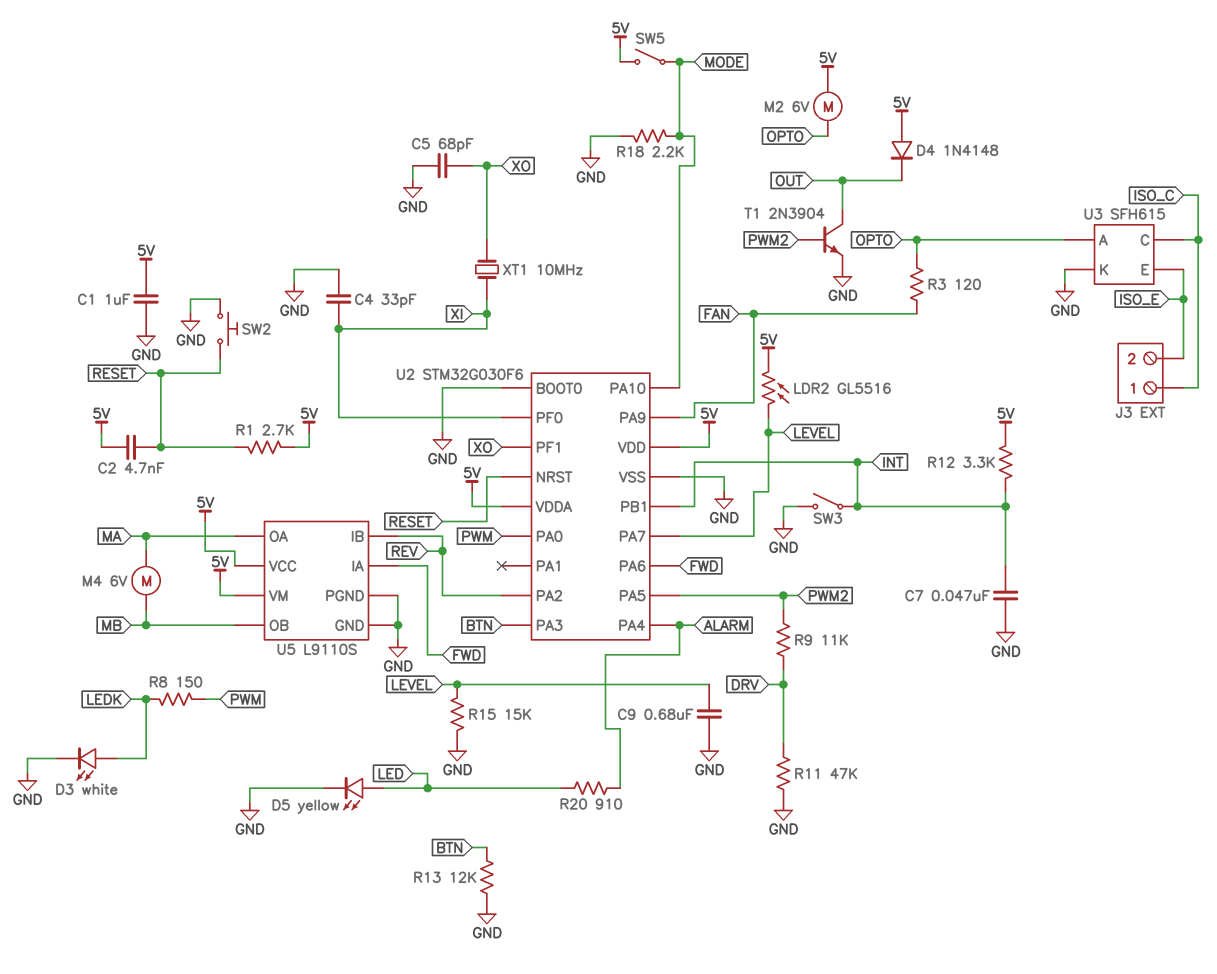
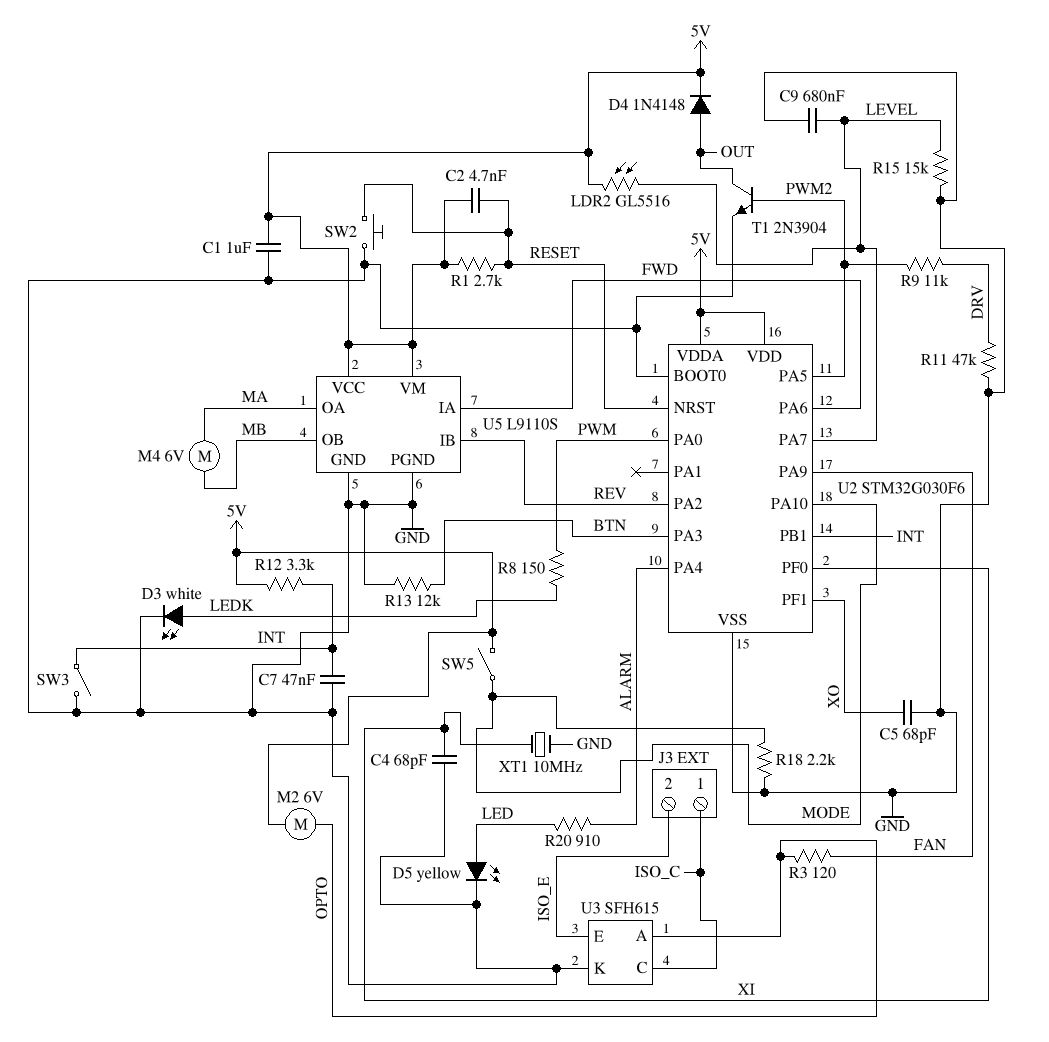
C4: 33pF (GND, XI) -> 68pF (GND, XI)
D4: diode 1N4148 (A 5V, K OUT) -> diode 1N4148 (A OUT, K 5V)
XT1: 10MHz (XI, XO) -> 10MHz (GND, XI)

